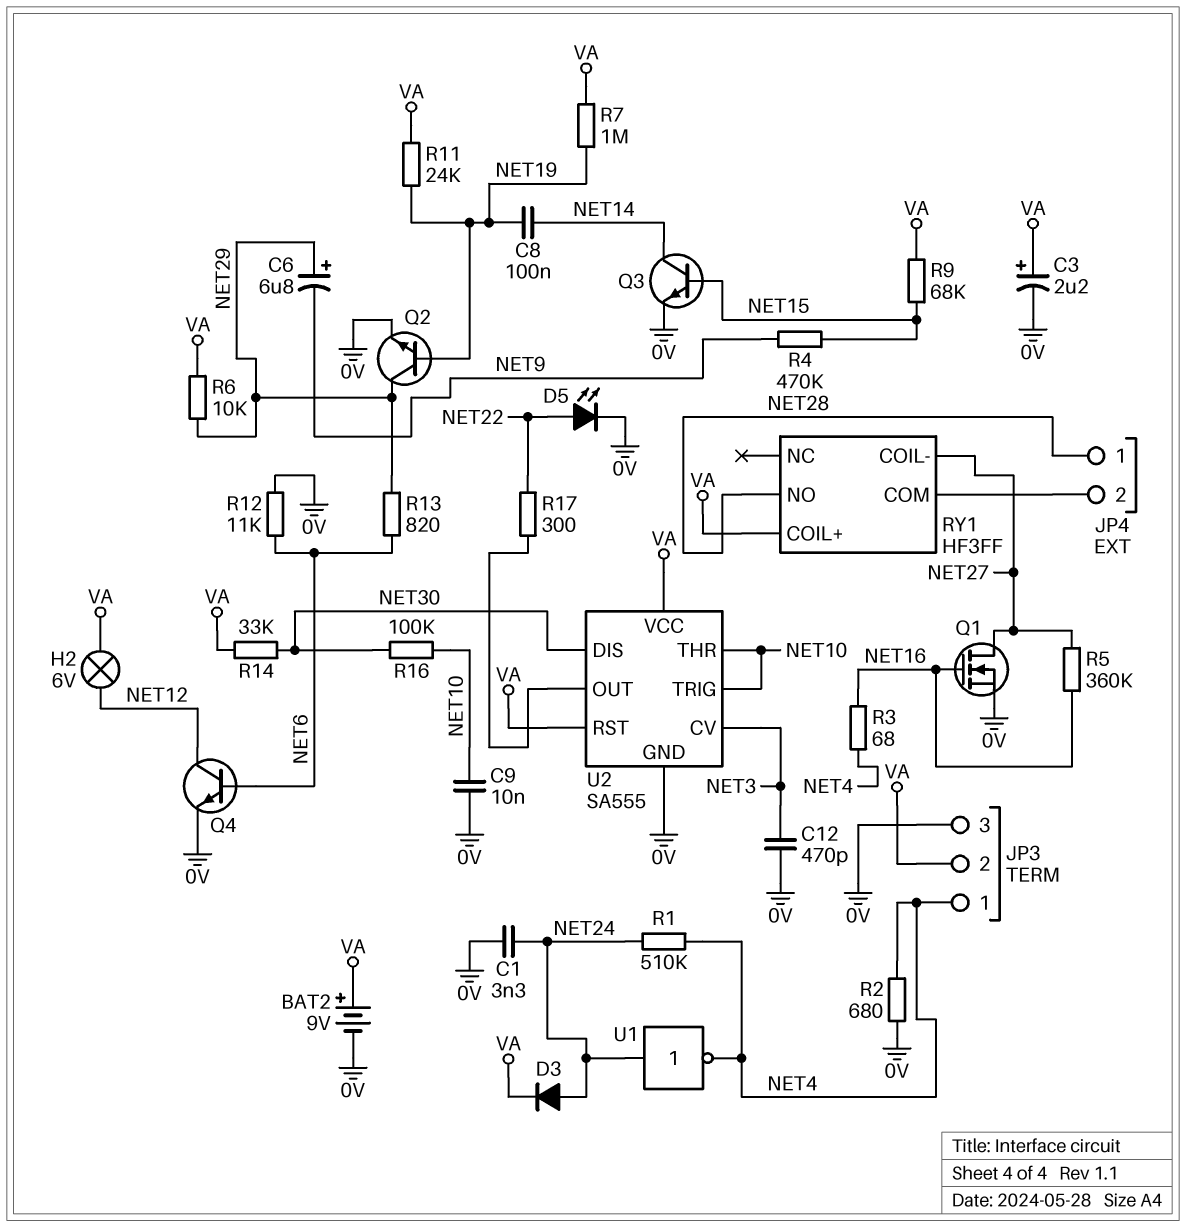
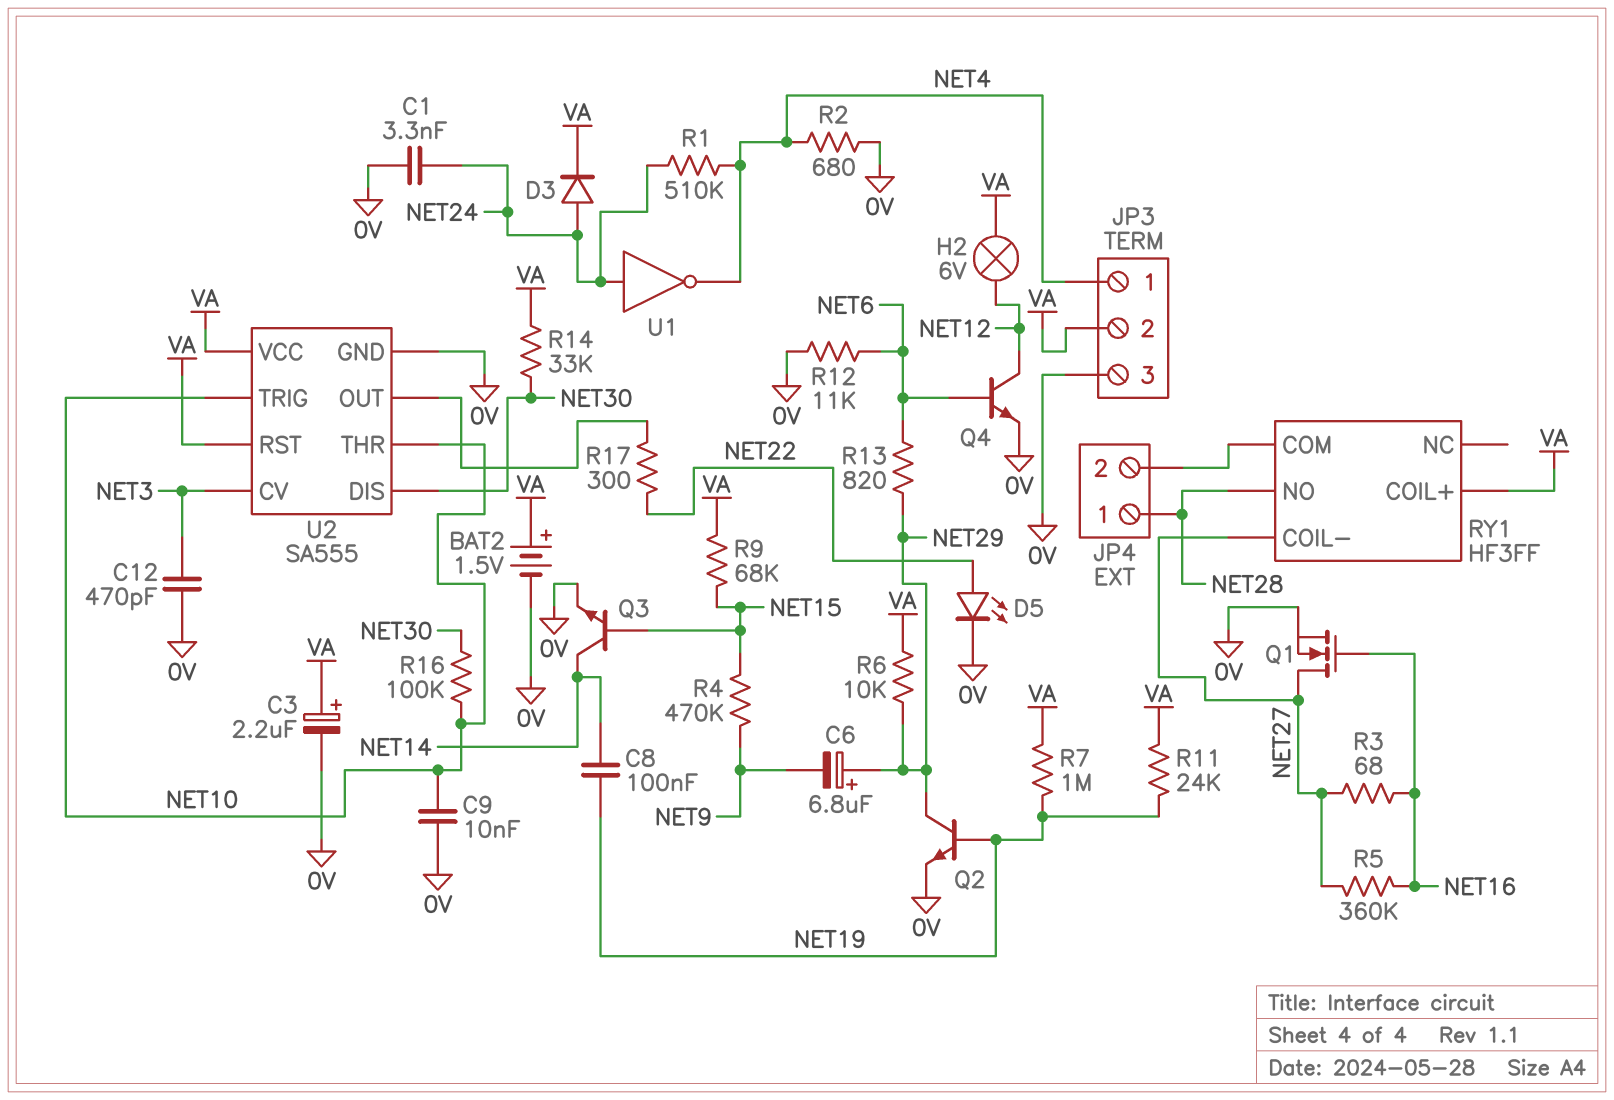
BAT2: 9V (plus VA, minus 0V) -> 1.5V (plus VA, minus 0V)
R3: 68 (NET4, NET16) -> 68 (NET16, NET27)

